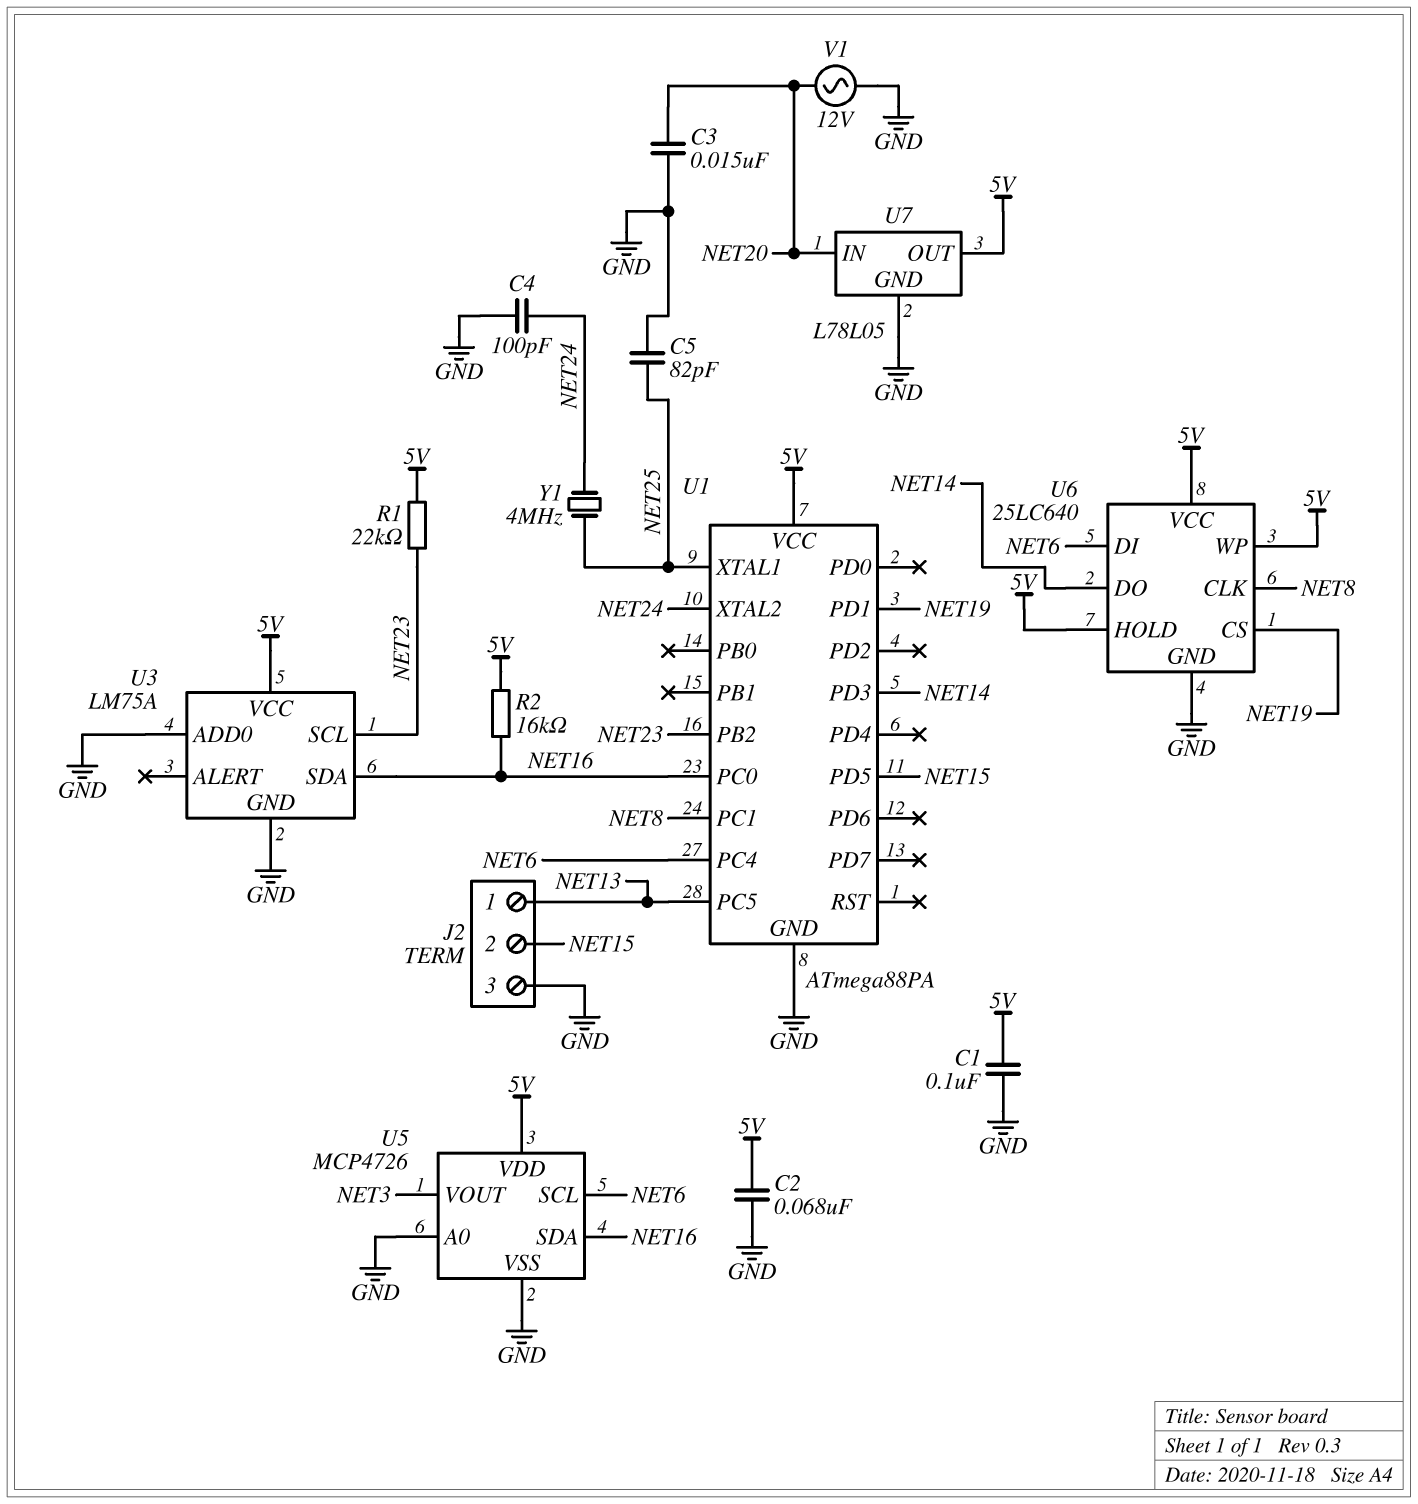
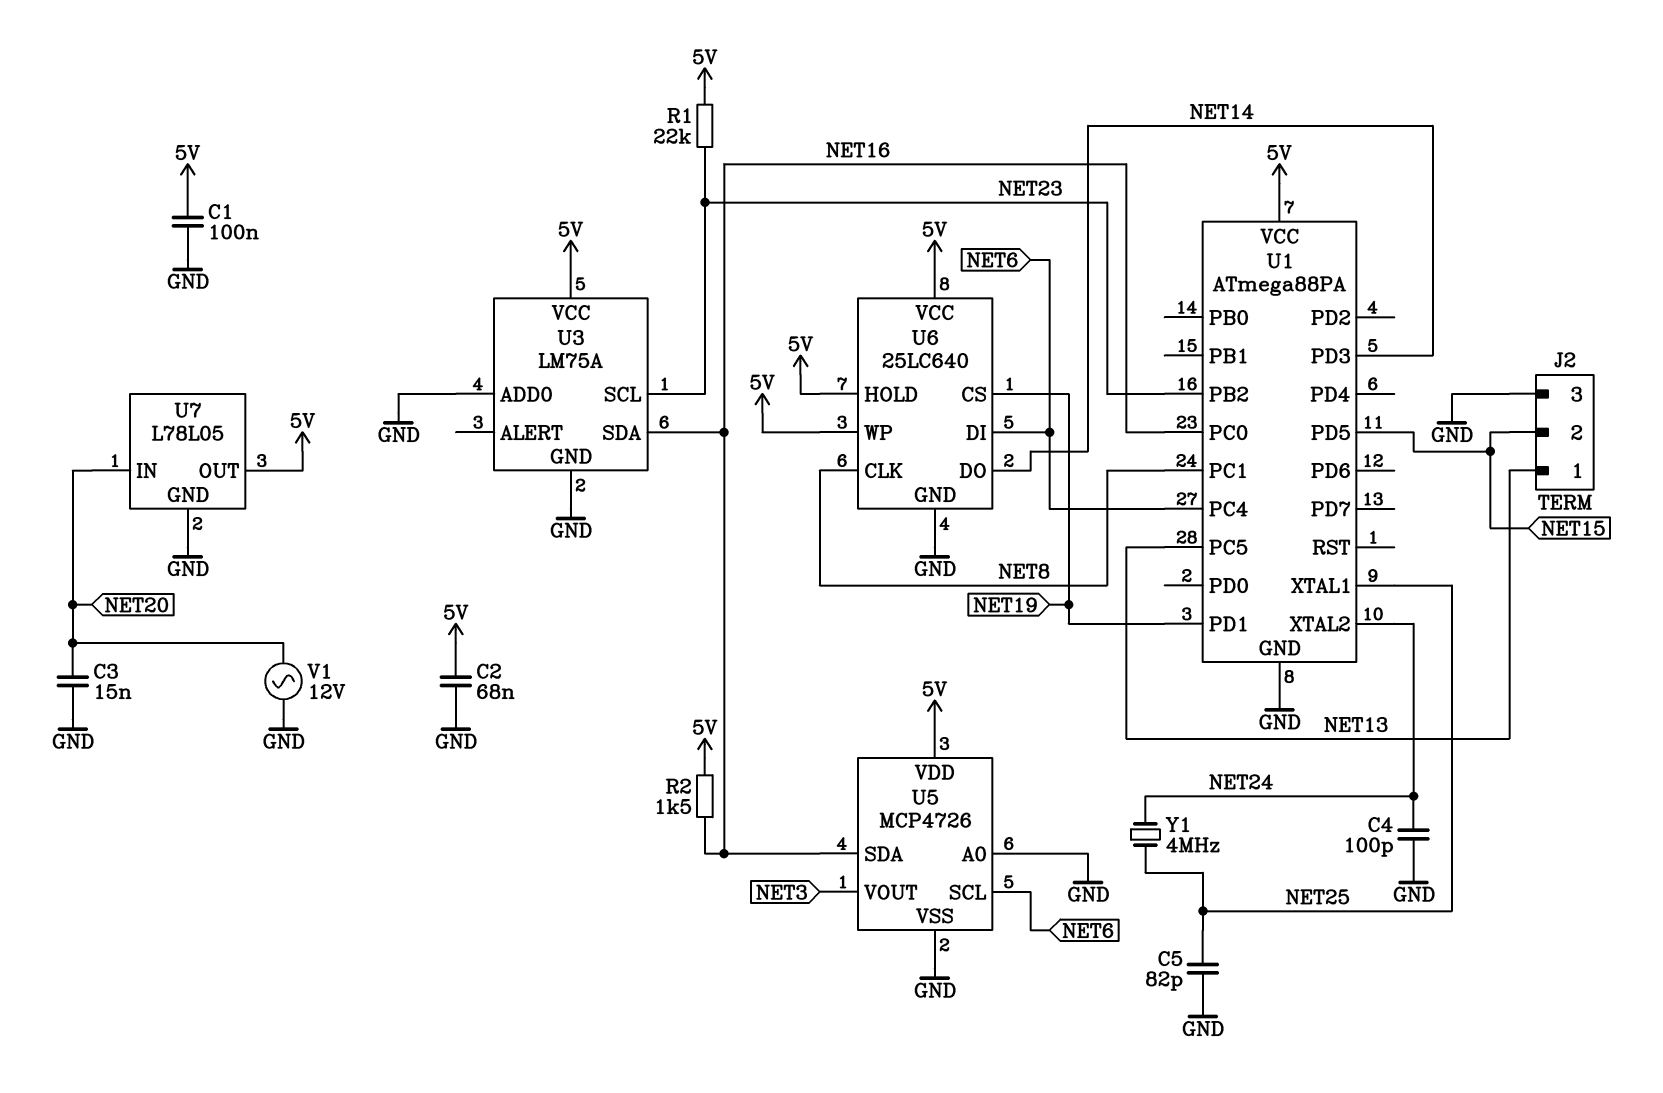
R2: 16k (5V, NET16) -> 1.5k (5V, NET16)

